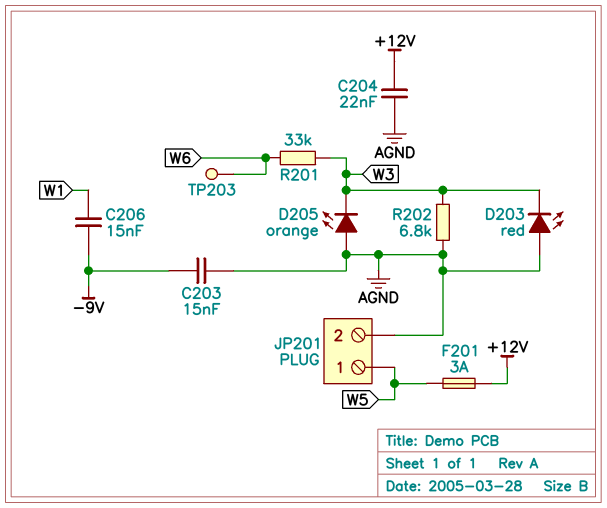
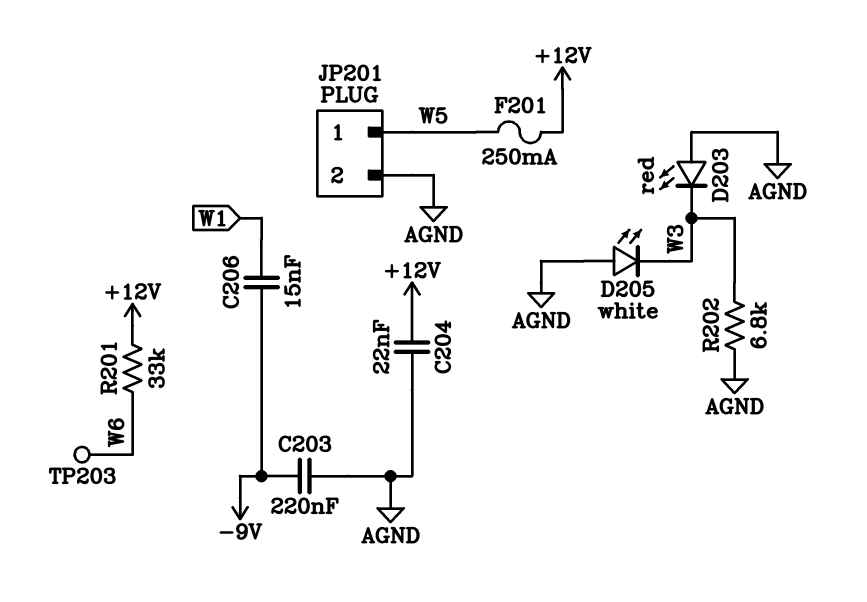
C203: 15nF (-9V, AGND) -> 220nF (-9V, AGND)
D205: LED orange (A AGND, K W3) -> LED white (A AGND, K W3)
F201: 3A (+12V, W5) -> 250mA (+12V, W5)
R201: 33k (W3, W6) -> 33k (+12V, W6)

